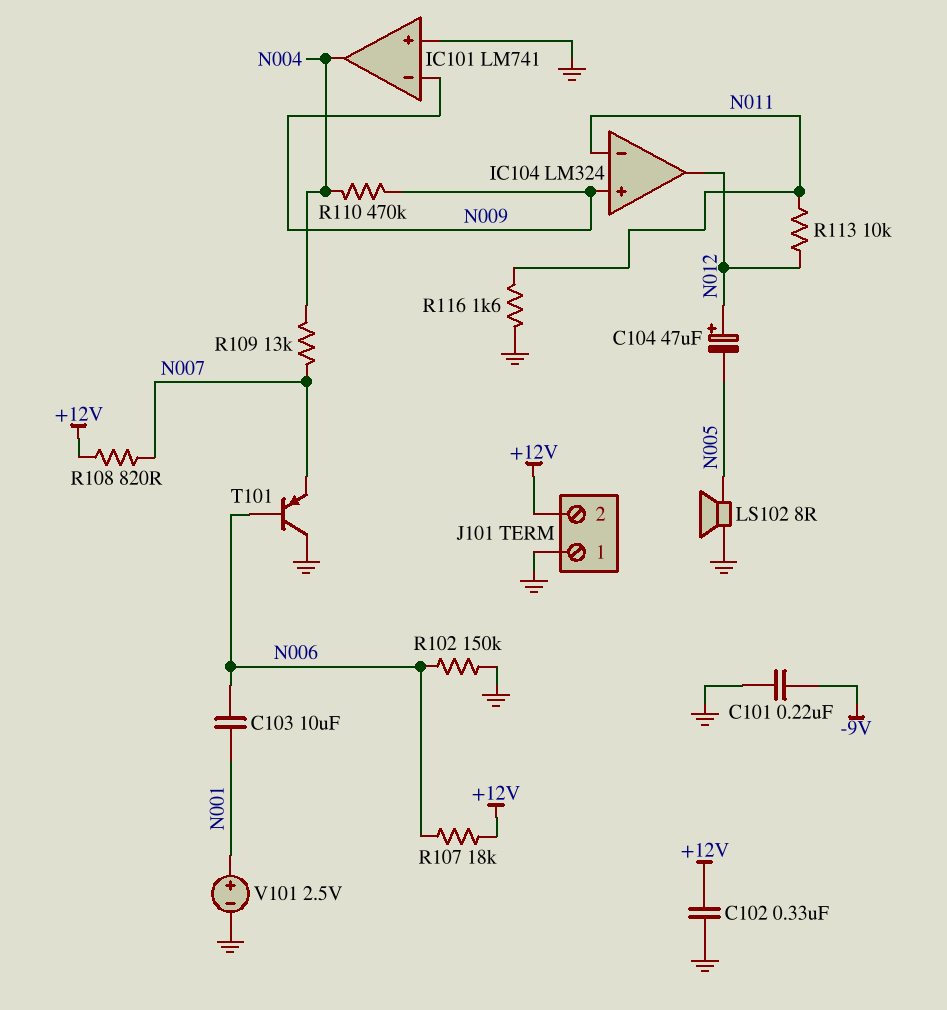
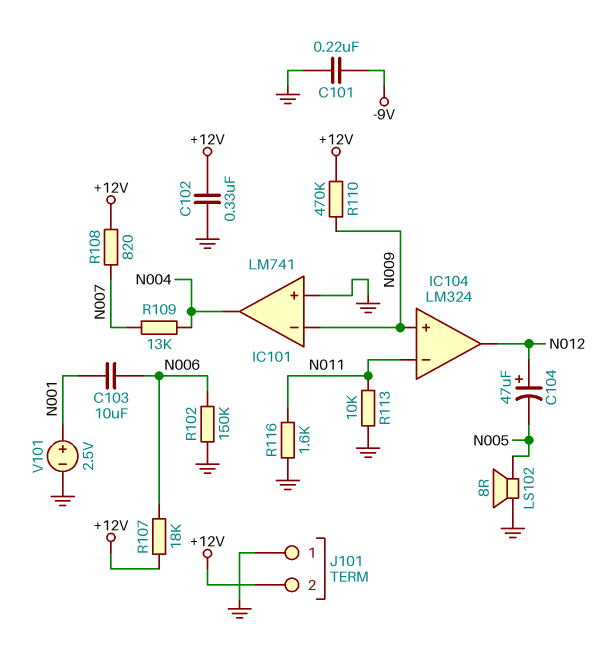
R110: 470k (N004, N009) -> 470k (+12V, N009)
R113: 10k (N011, N012) -> 10k (GND, N011)
T101: PNP (B N006, C GND, E N007) -> none

